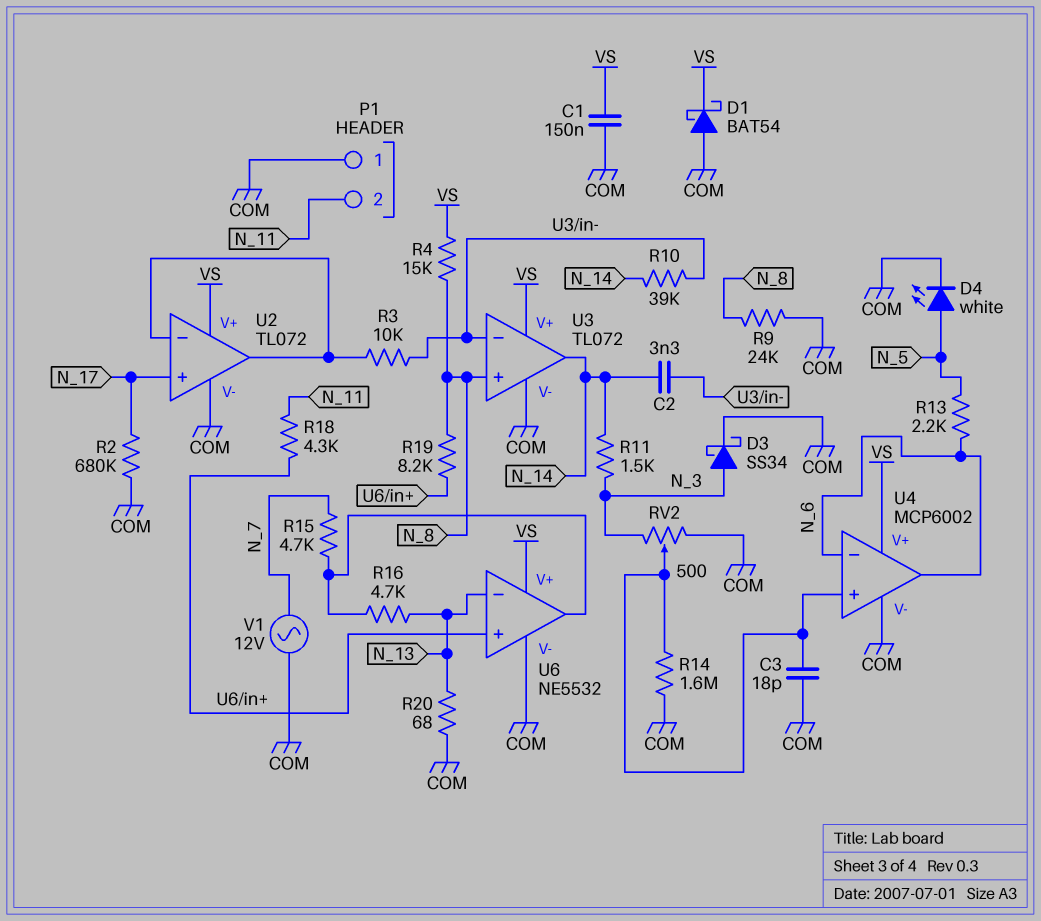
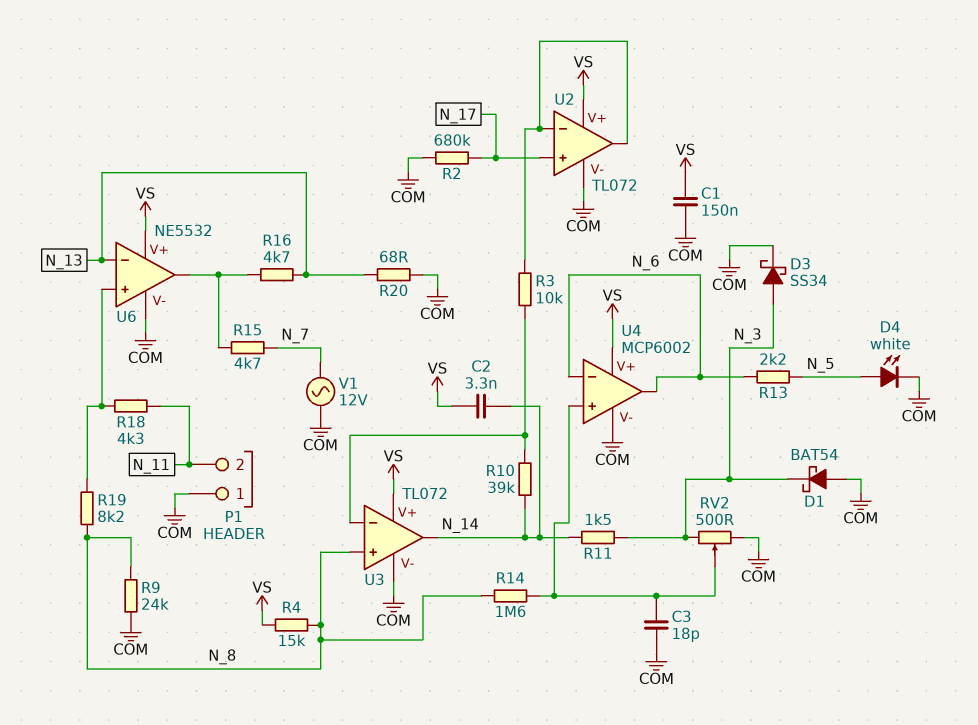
C2: 3.3nF (N_14, U3/in-) -> 3.3nF (N_14, VS)
D1: schottky BAT54 (A COM, K VS) -> schottky BAT54 (A COM, K N_3)
R14: 1.6M (COM, U4/in+) -> 1.6M (N_8, U4/in+)

